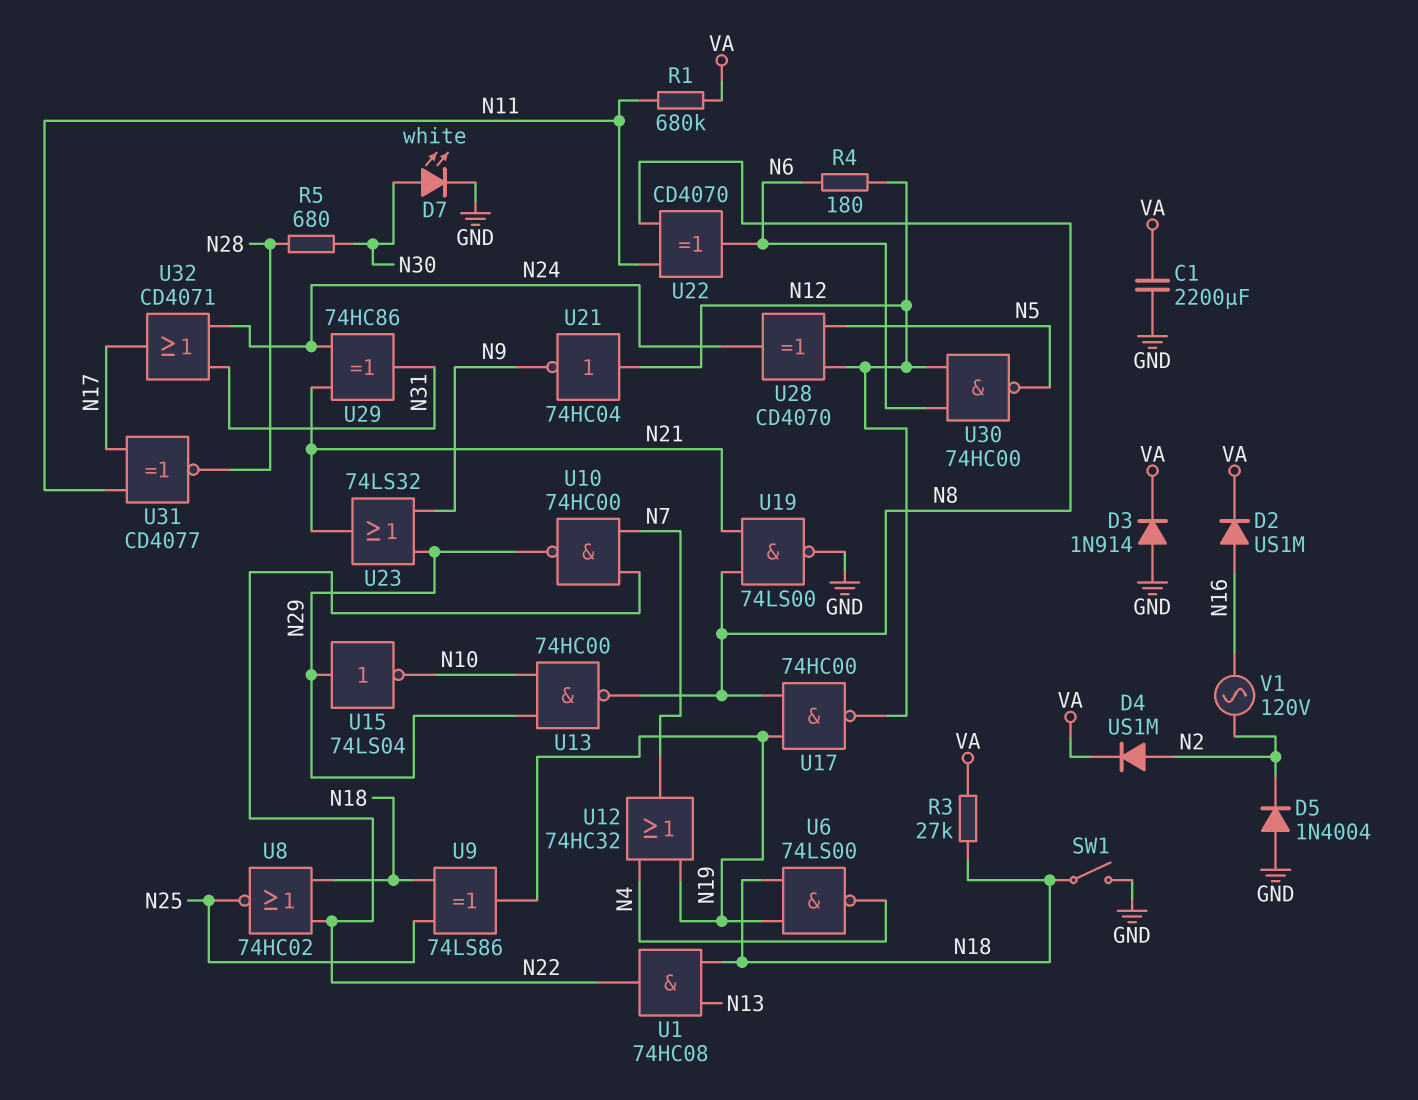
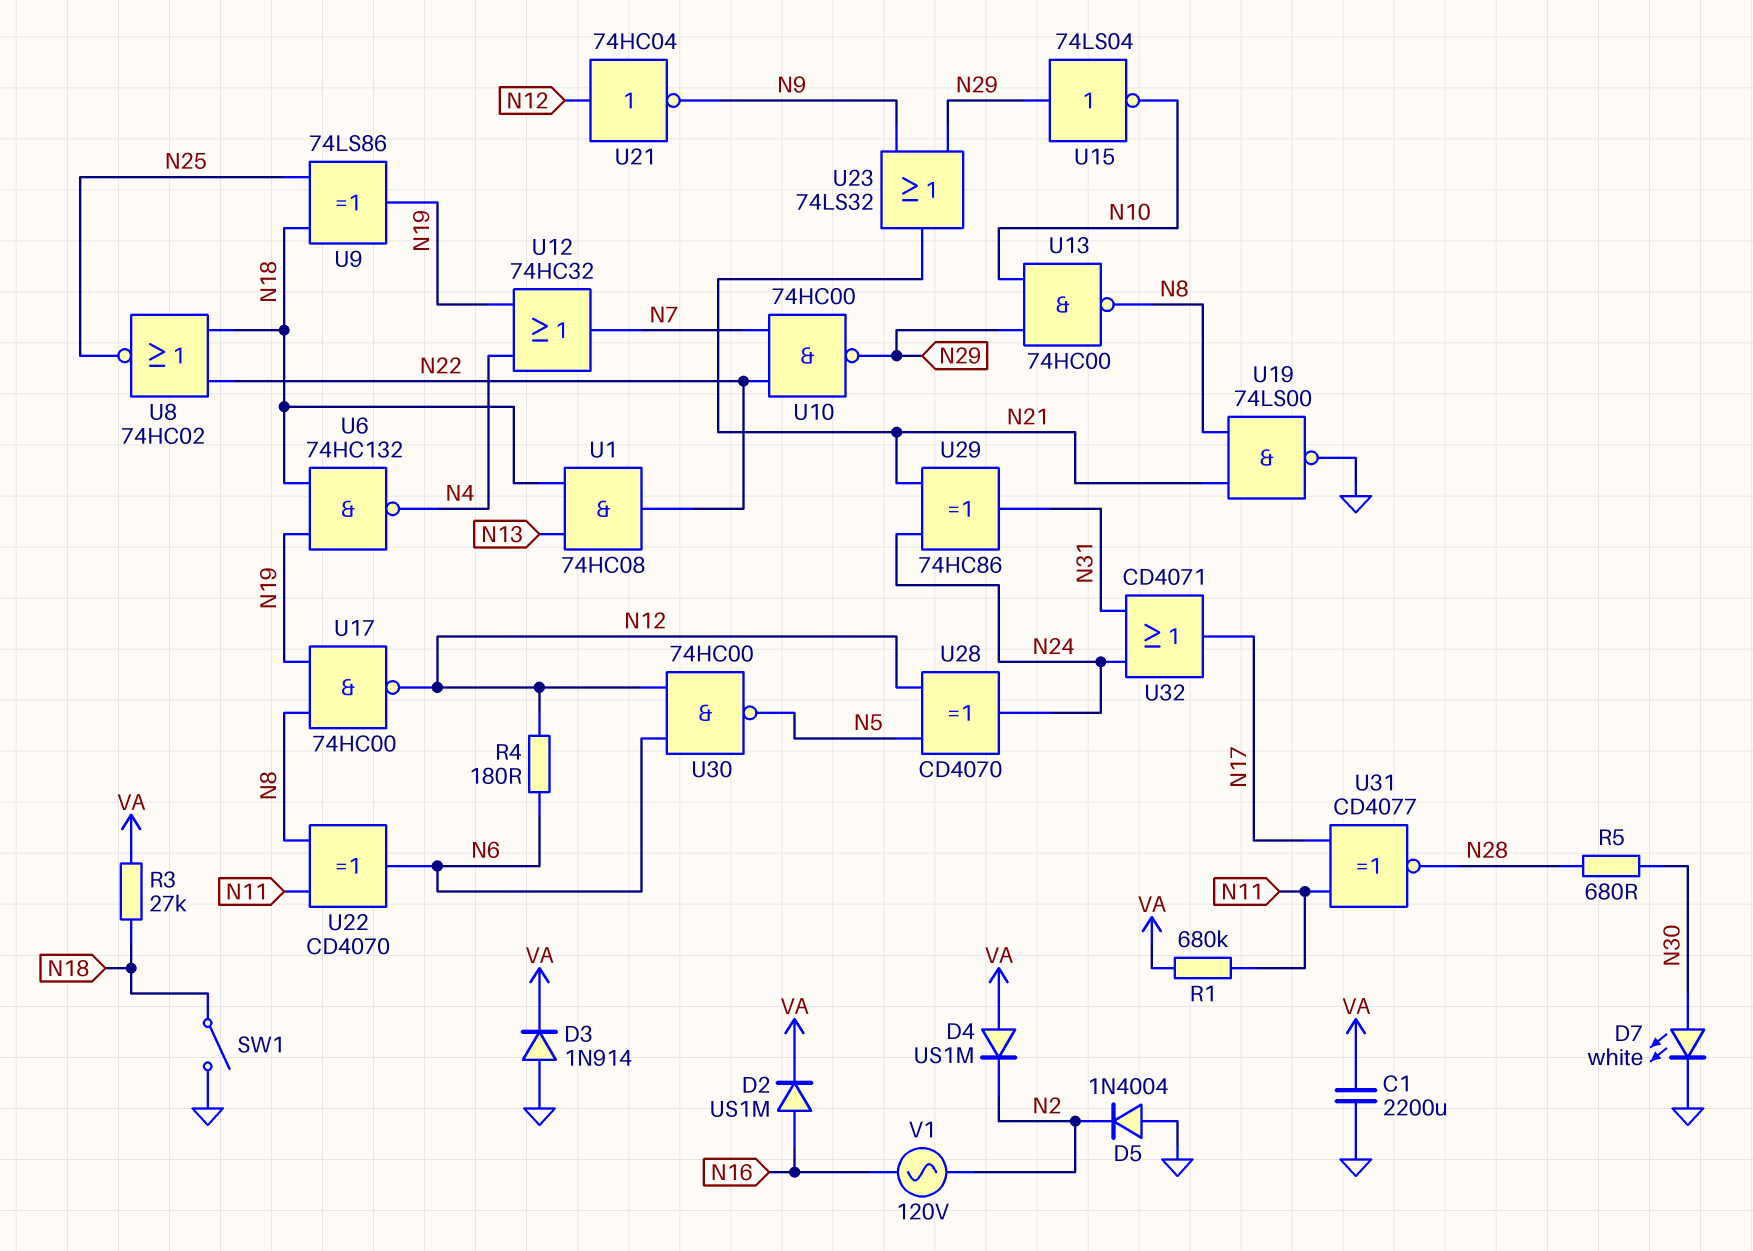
D4: diode US1M (A N2, K VA) -> diode US1M (A VA, K N2)
U6: NAND 74LS00 (in N18, in N19, out N4) -> NAND 74HC132 (in N18, in N19, out N4)

